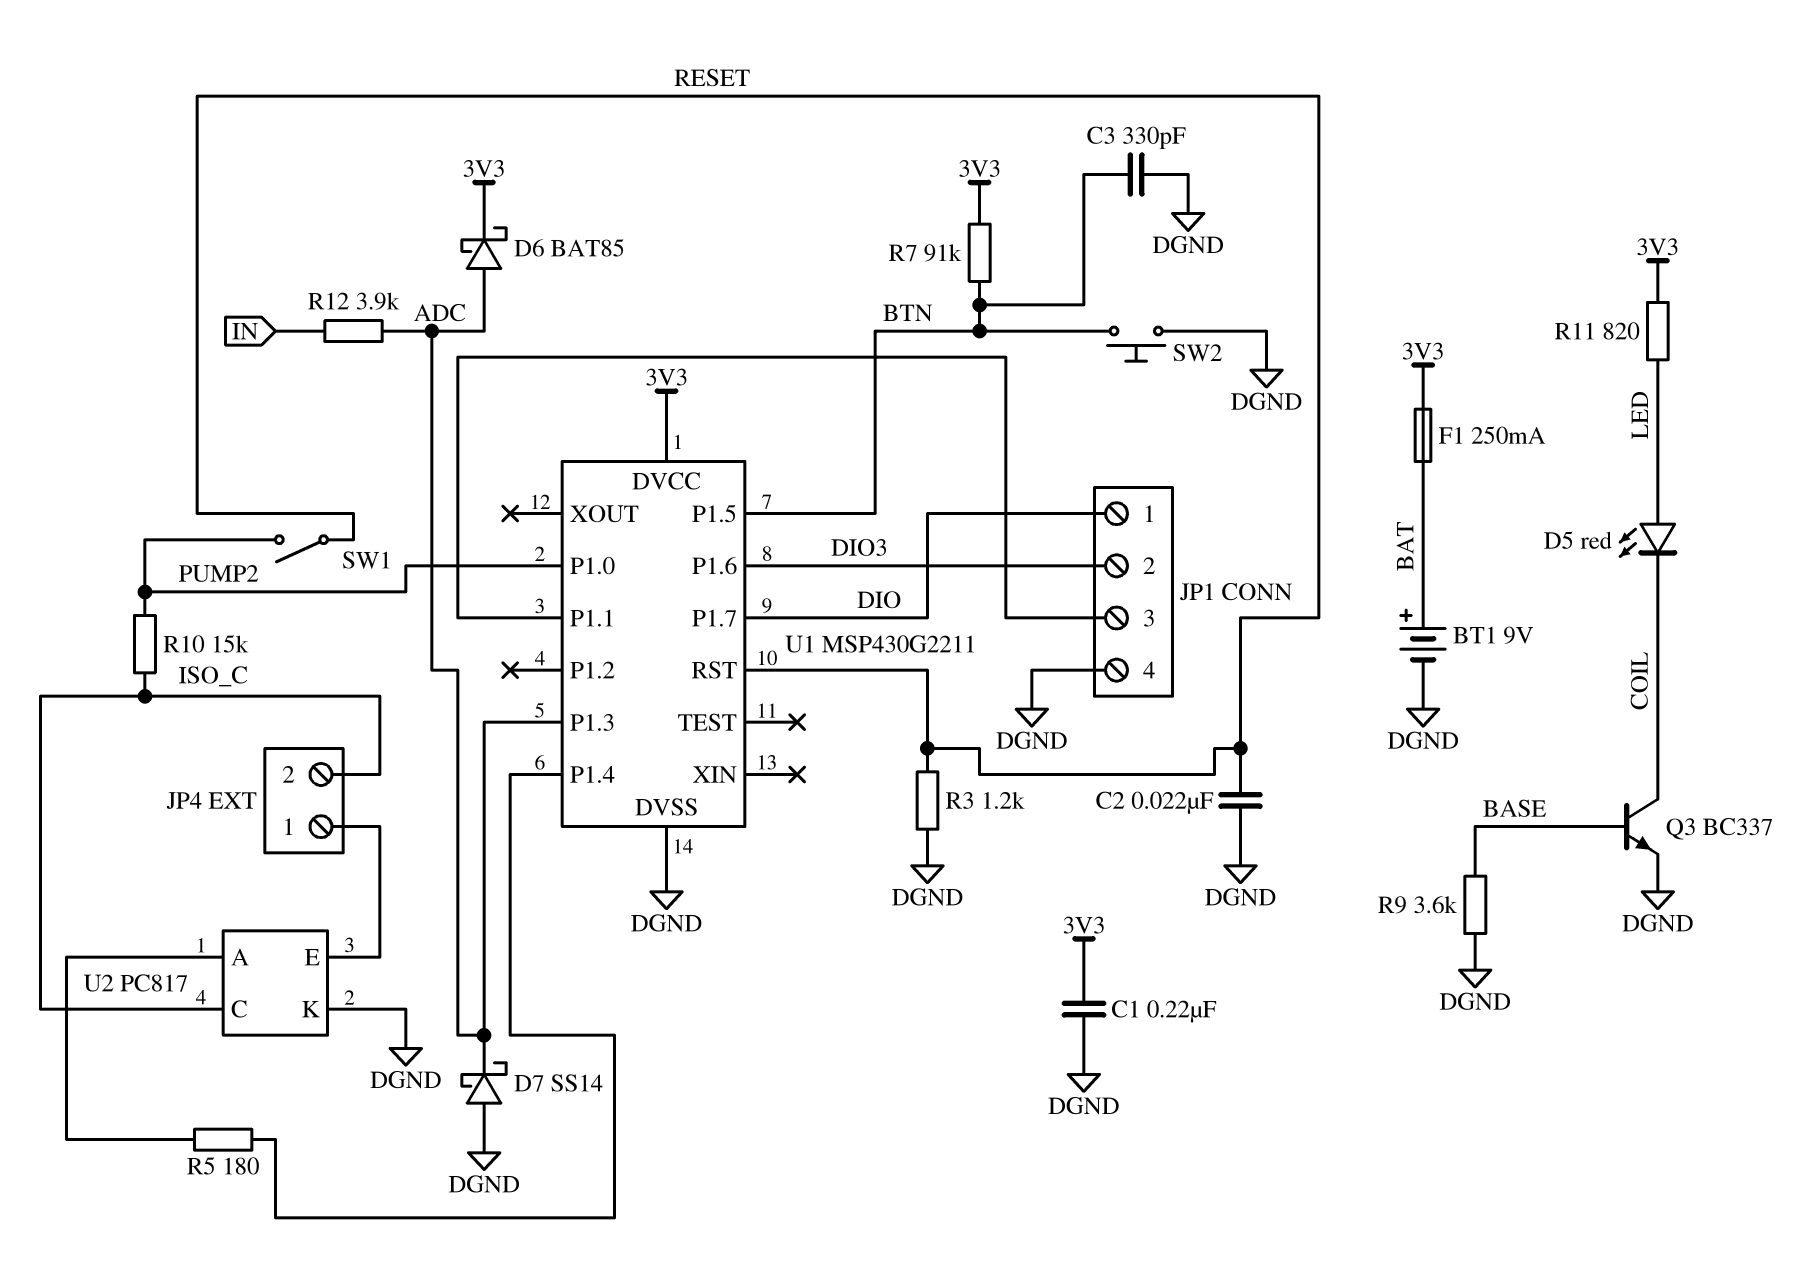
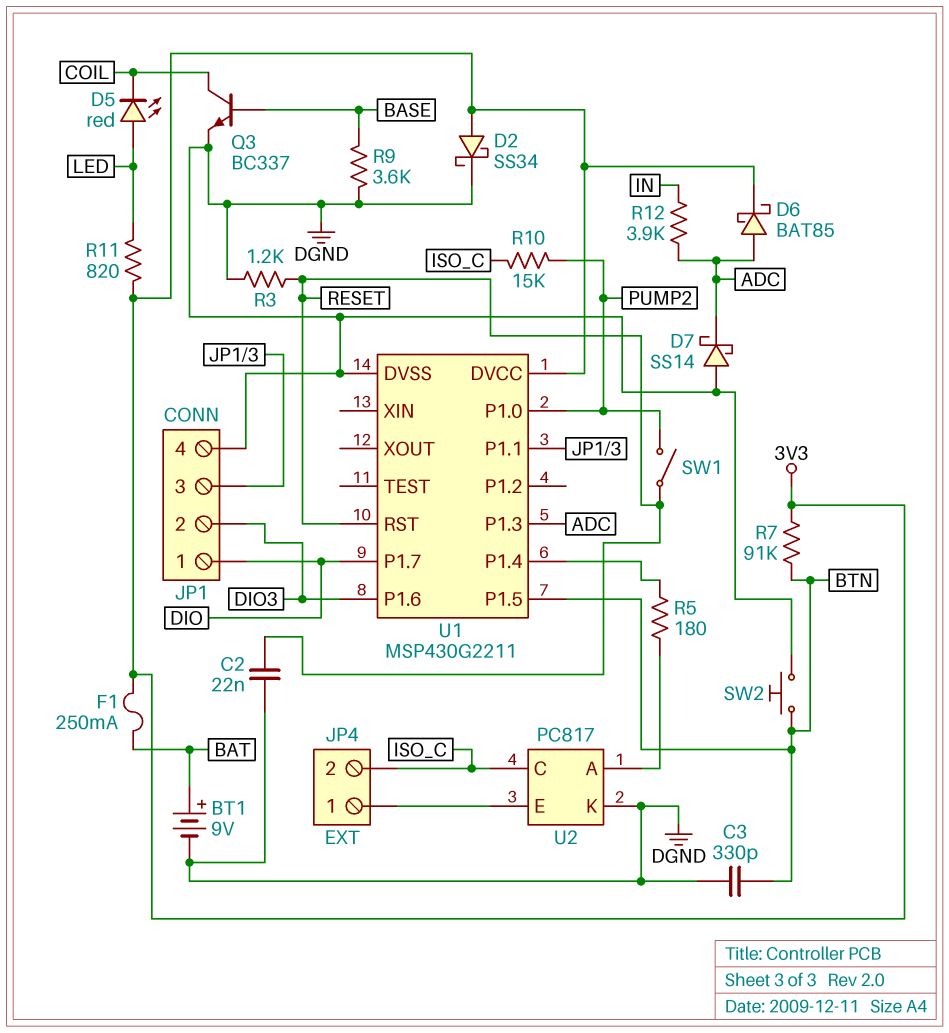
C1: 220nF (3V3, DGND) -> none
D2: none -> schottky SS34 (A 3V3, K DGND)

